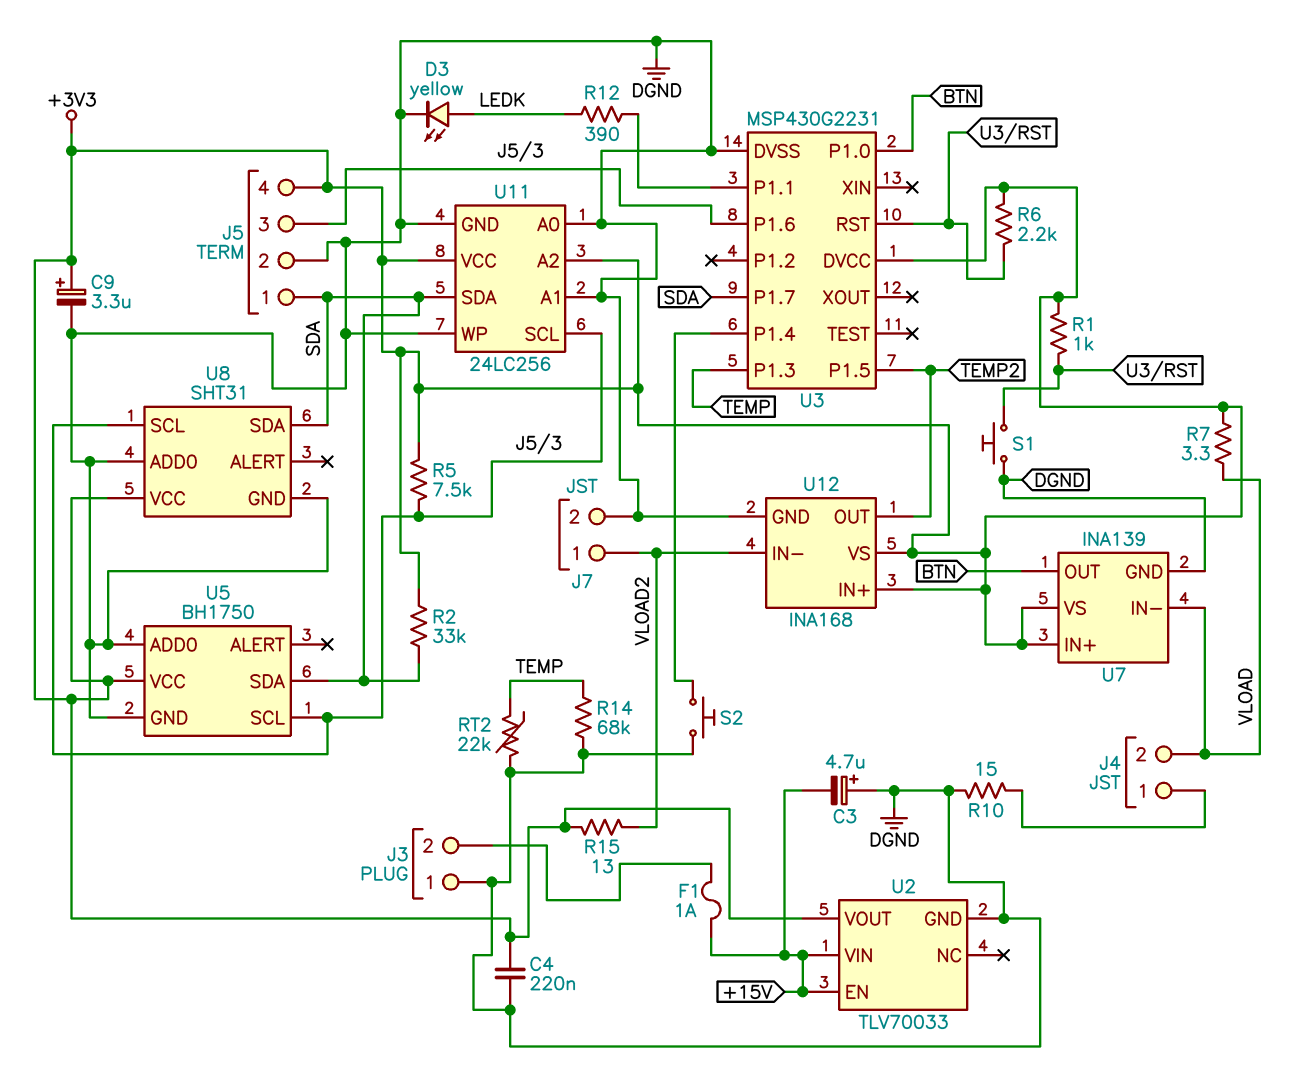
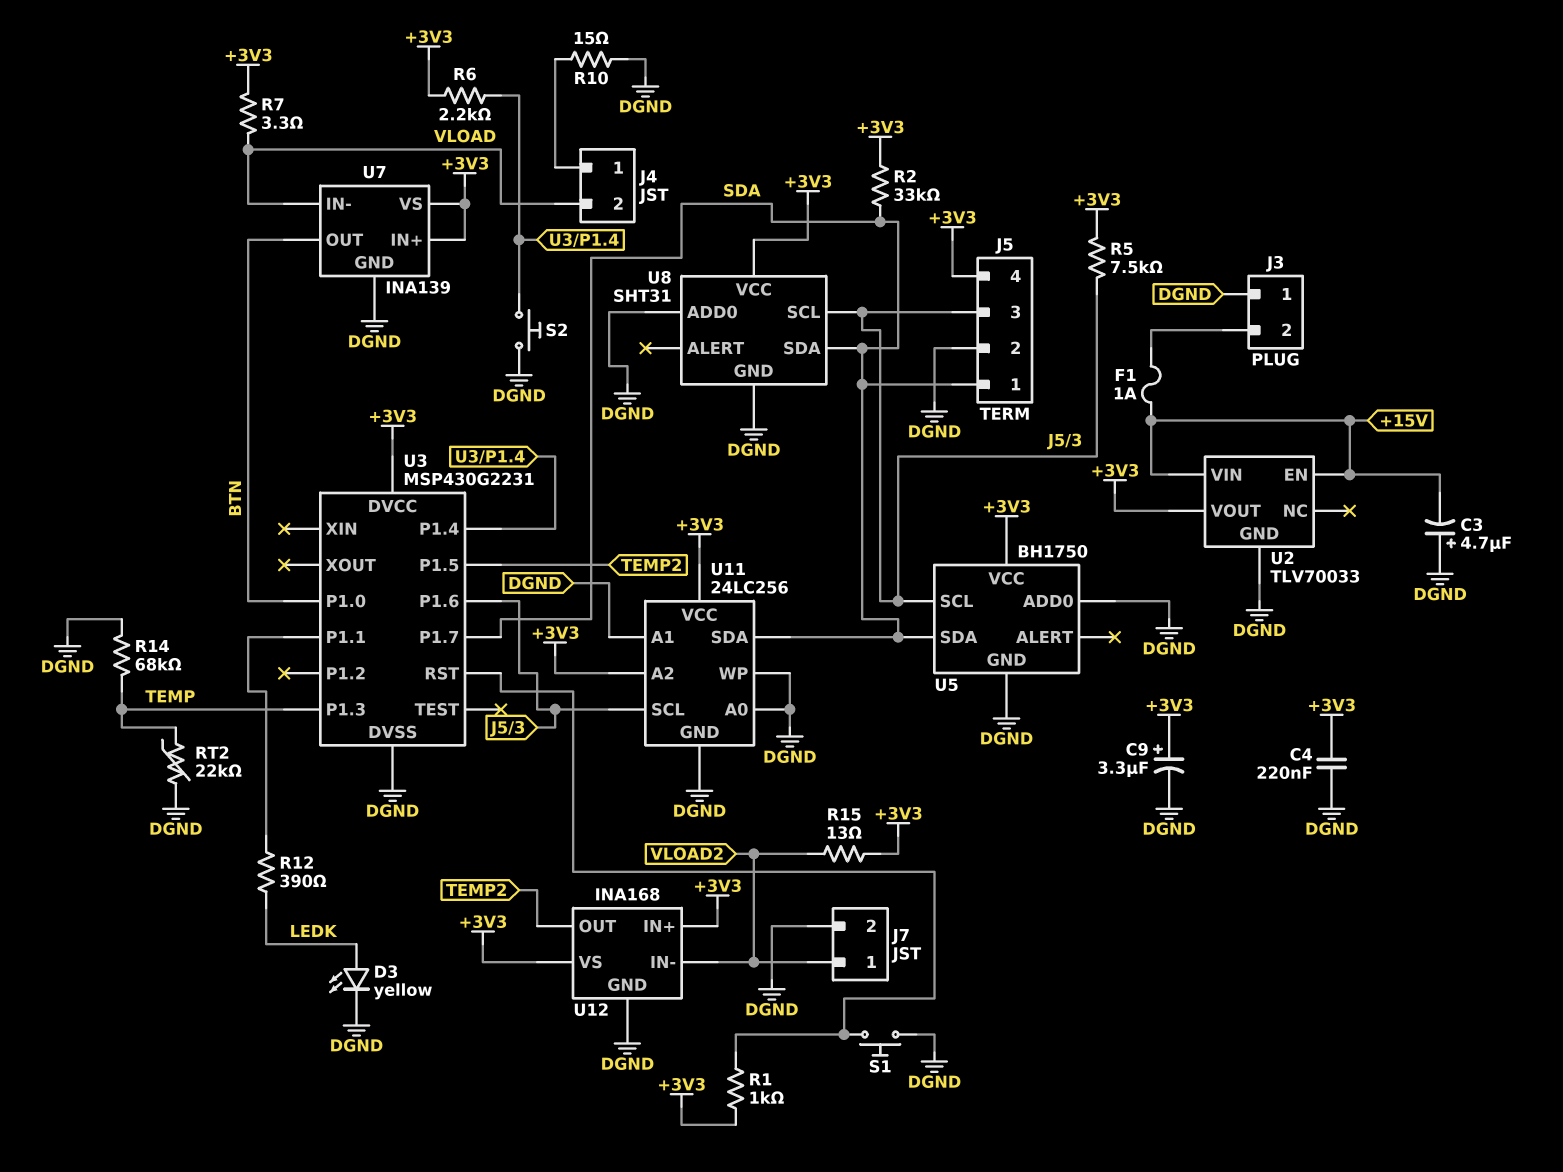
R6: 2.2k (+3V3, U3/RST) -> 2.2k (+3V3, U3/P1.4)

